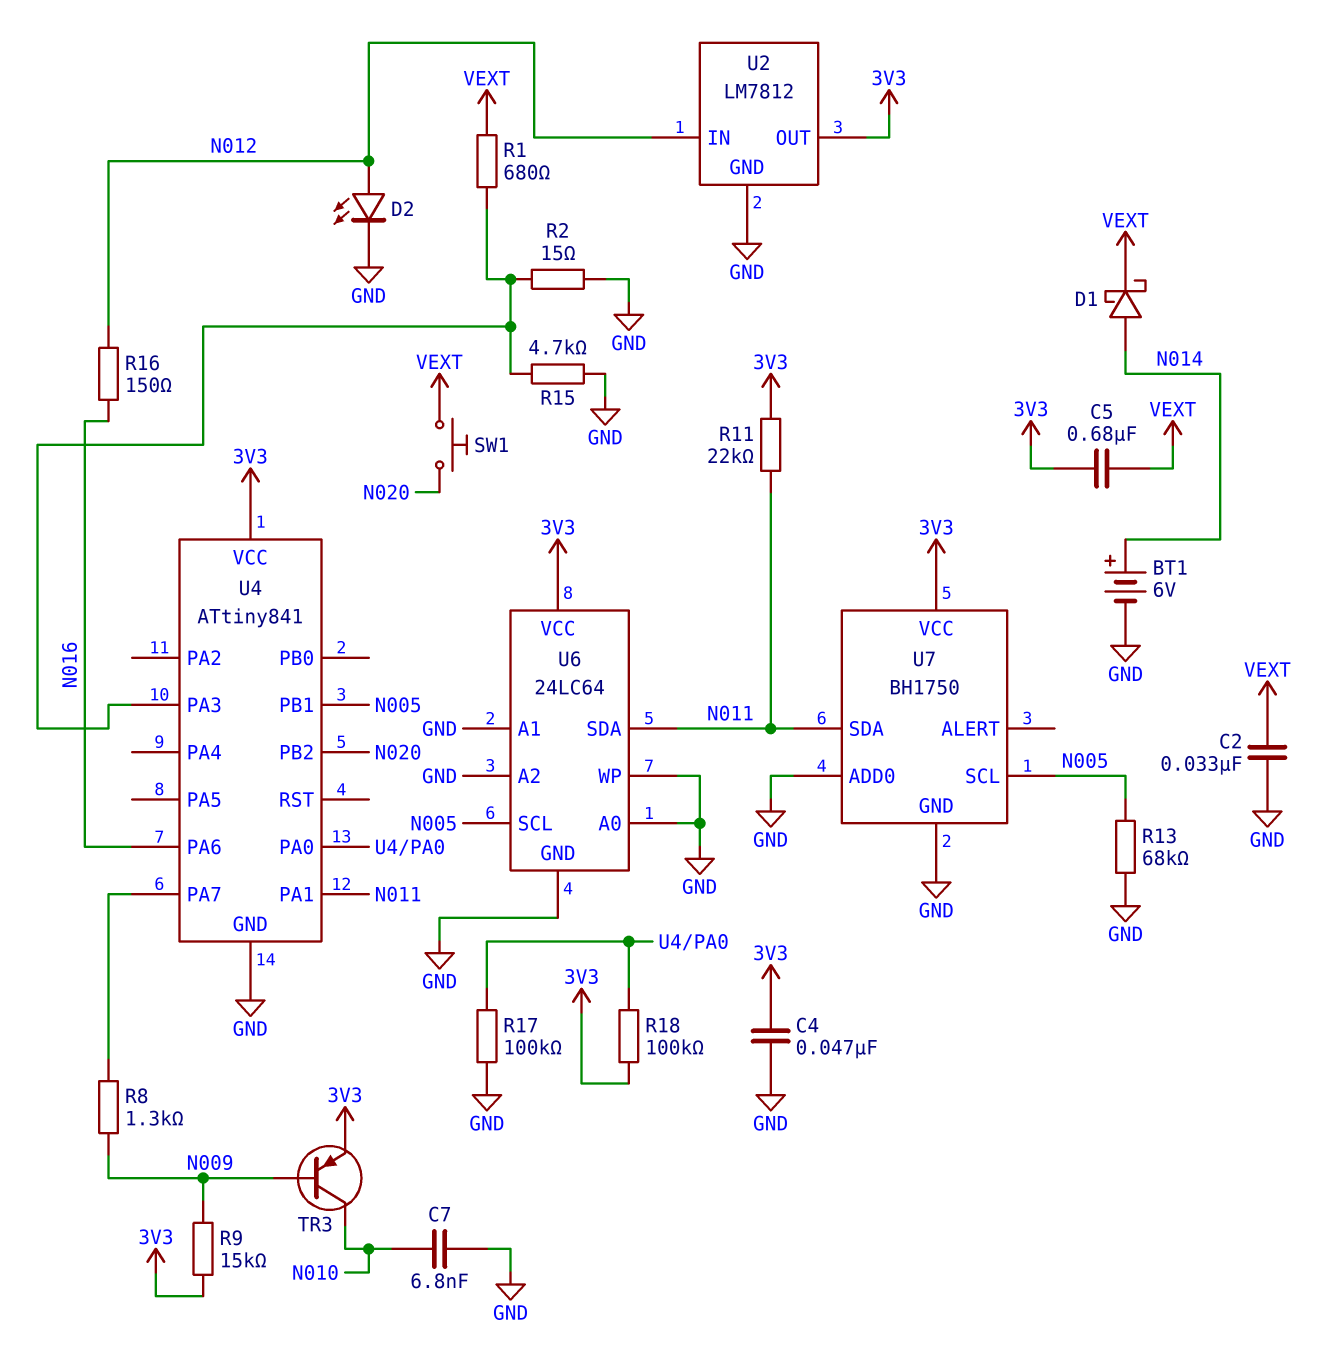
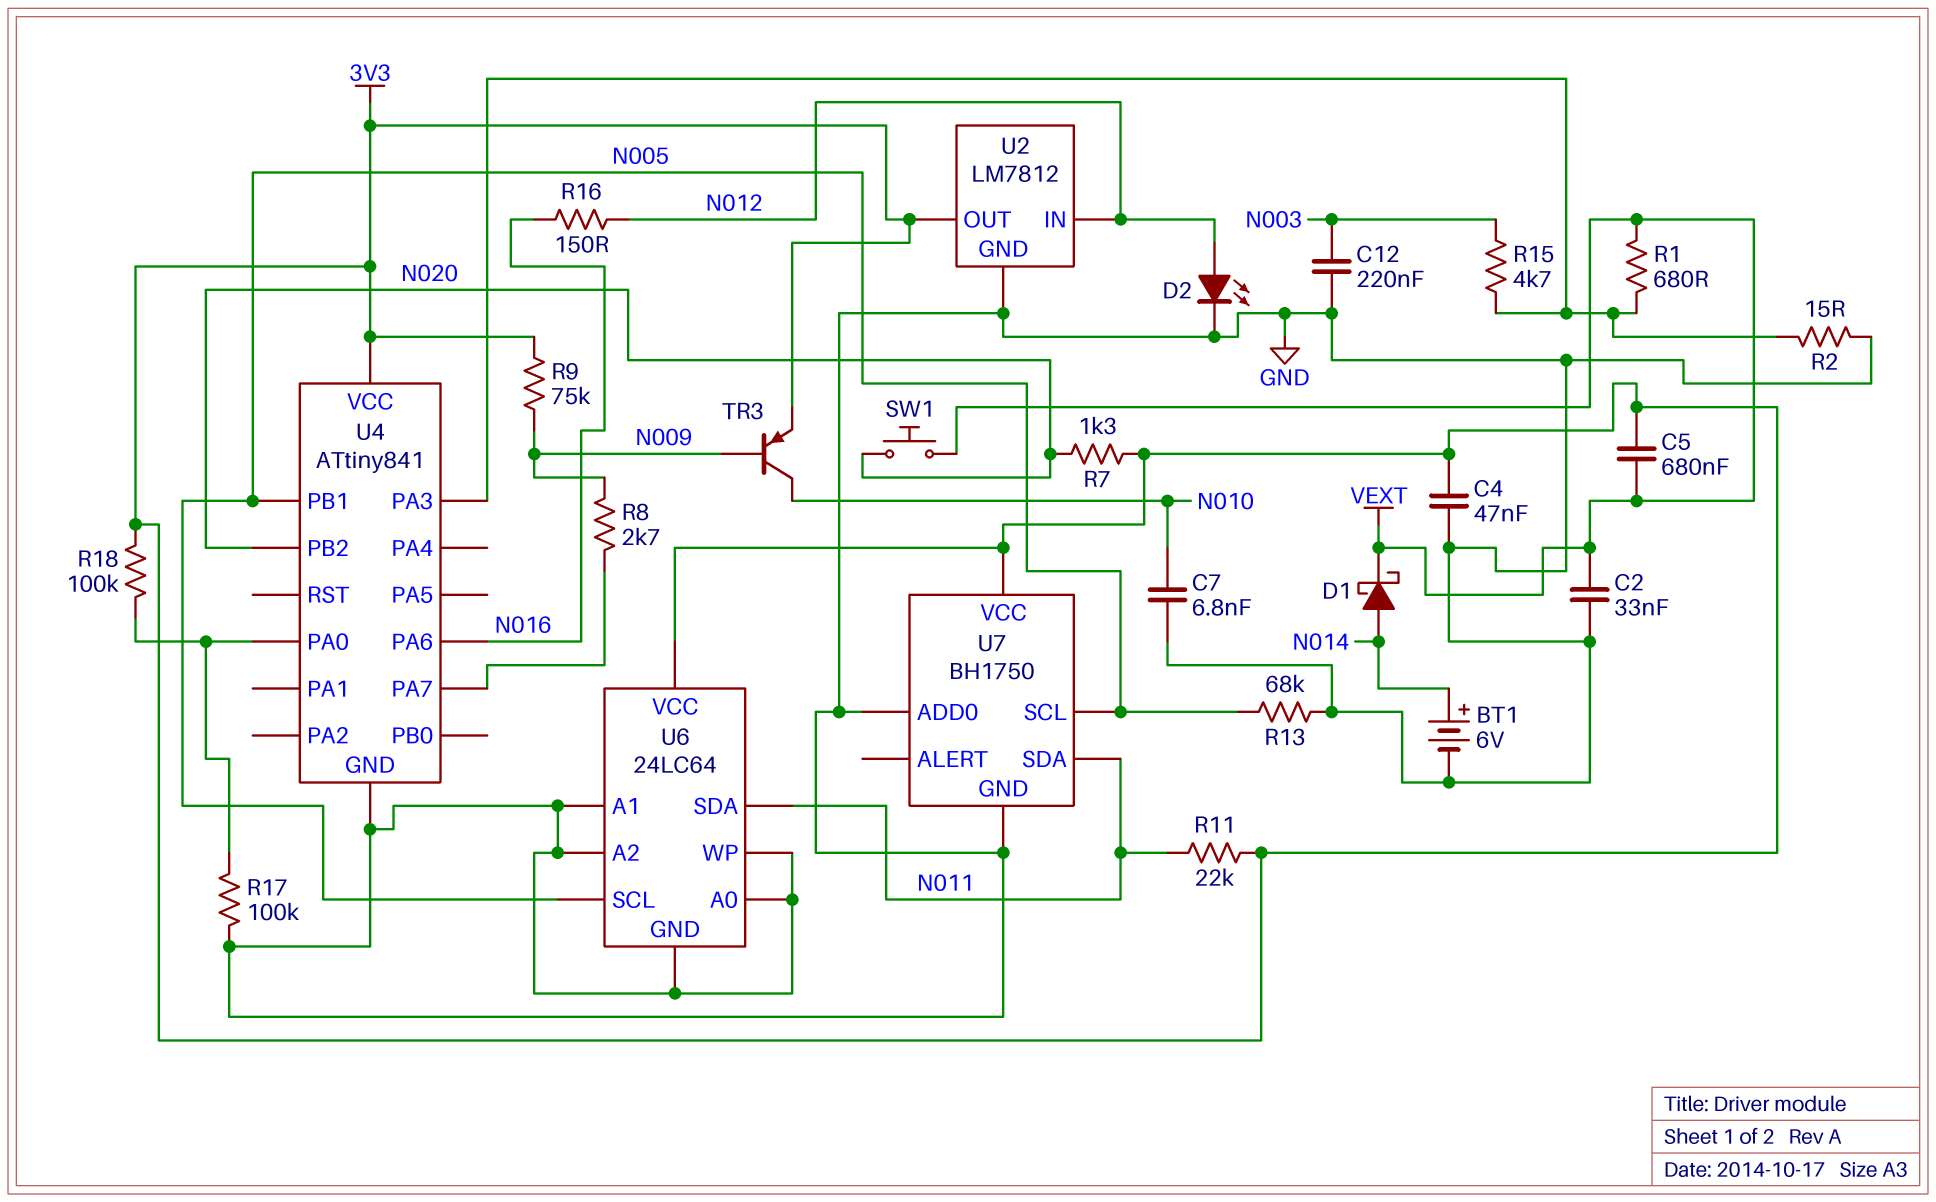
C12: none -> 220nF (GND, N003)
R7: none -> 1.3k (3V3, N020)
R8: 1.3k (N009, U4/PA7) -> 2.7k (N009, U4/PA7)
R9: 15k (3V3, N009) -> 75k (3V3, N009)
R15: 4.7k (GND, U4/PA3) -> 4.7k (N003, U4/PA3)
U4 pin PA1: N011 -> none

